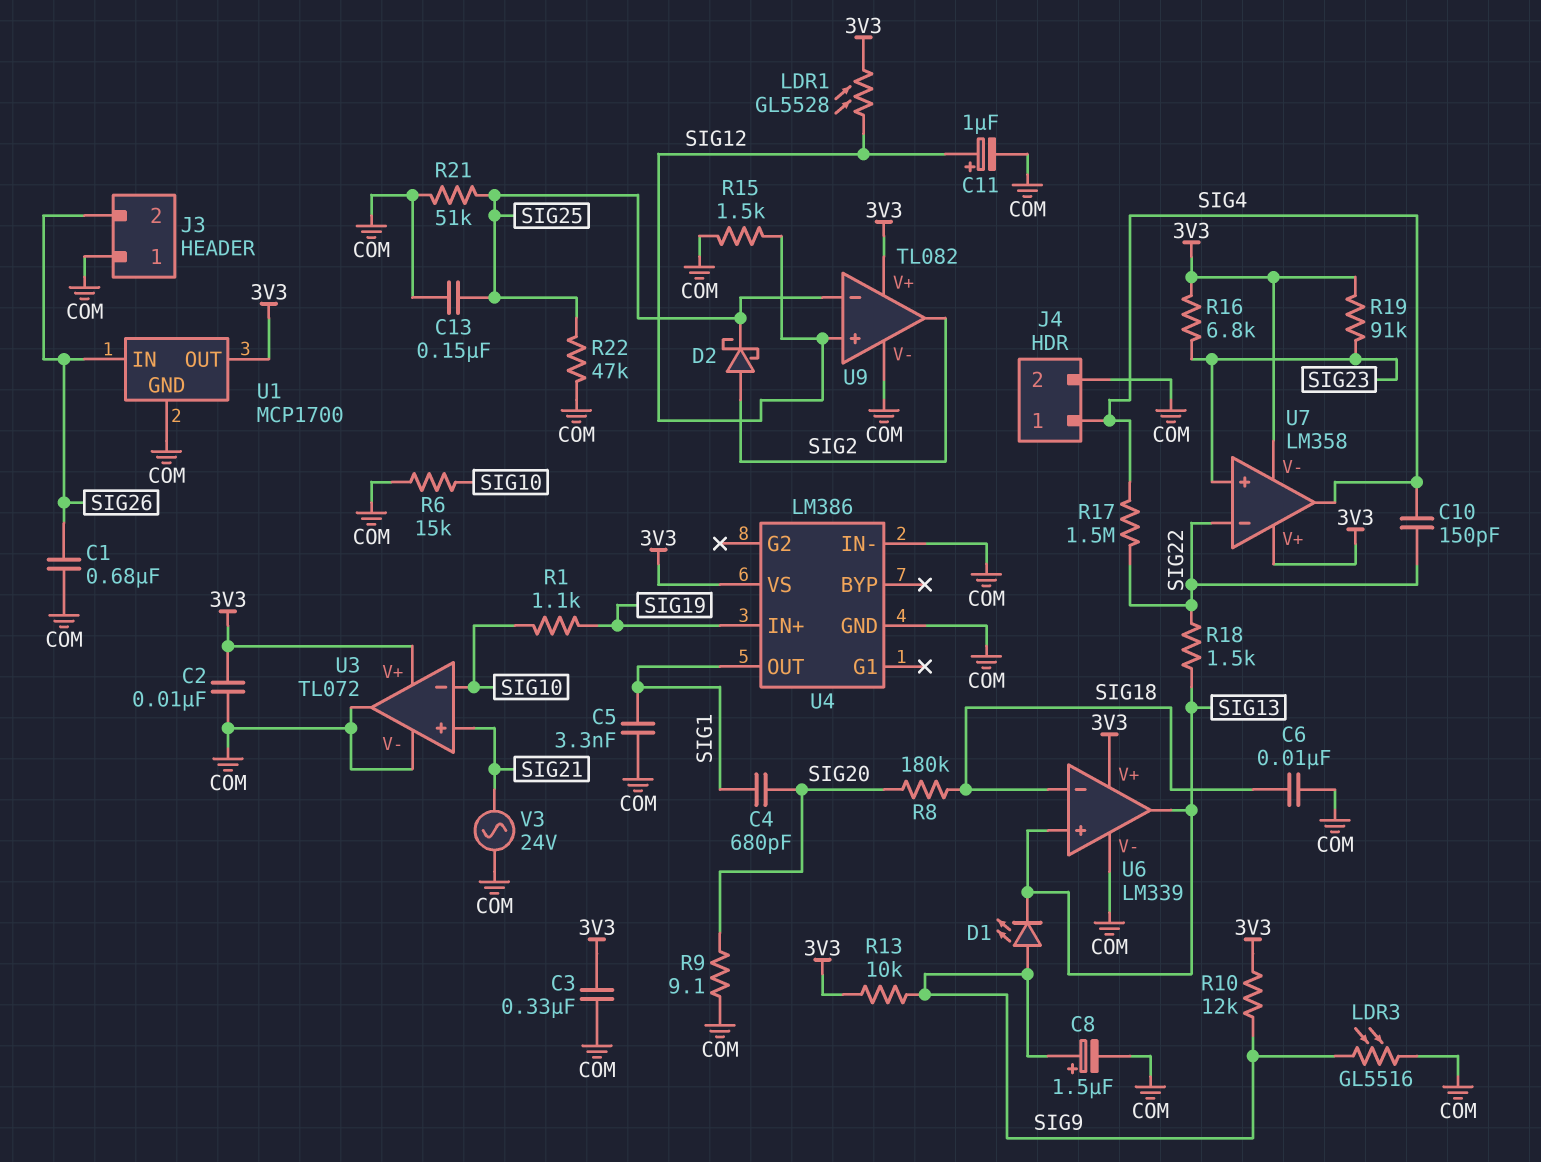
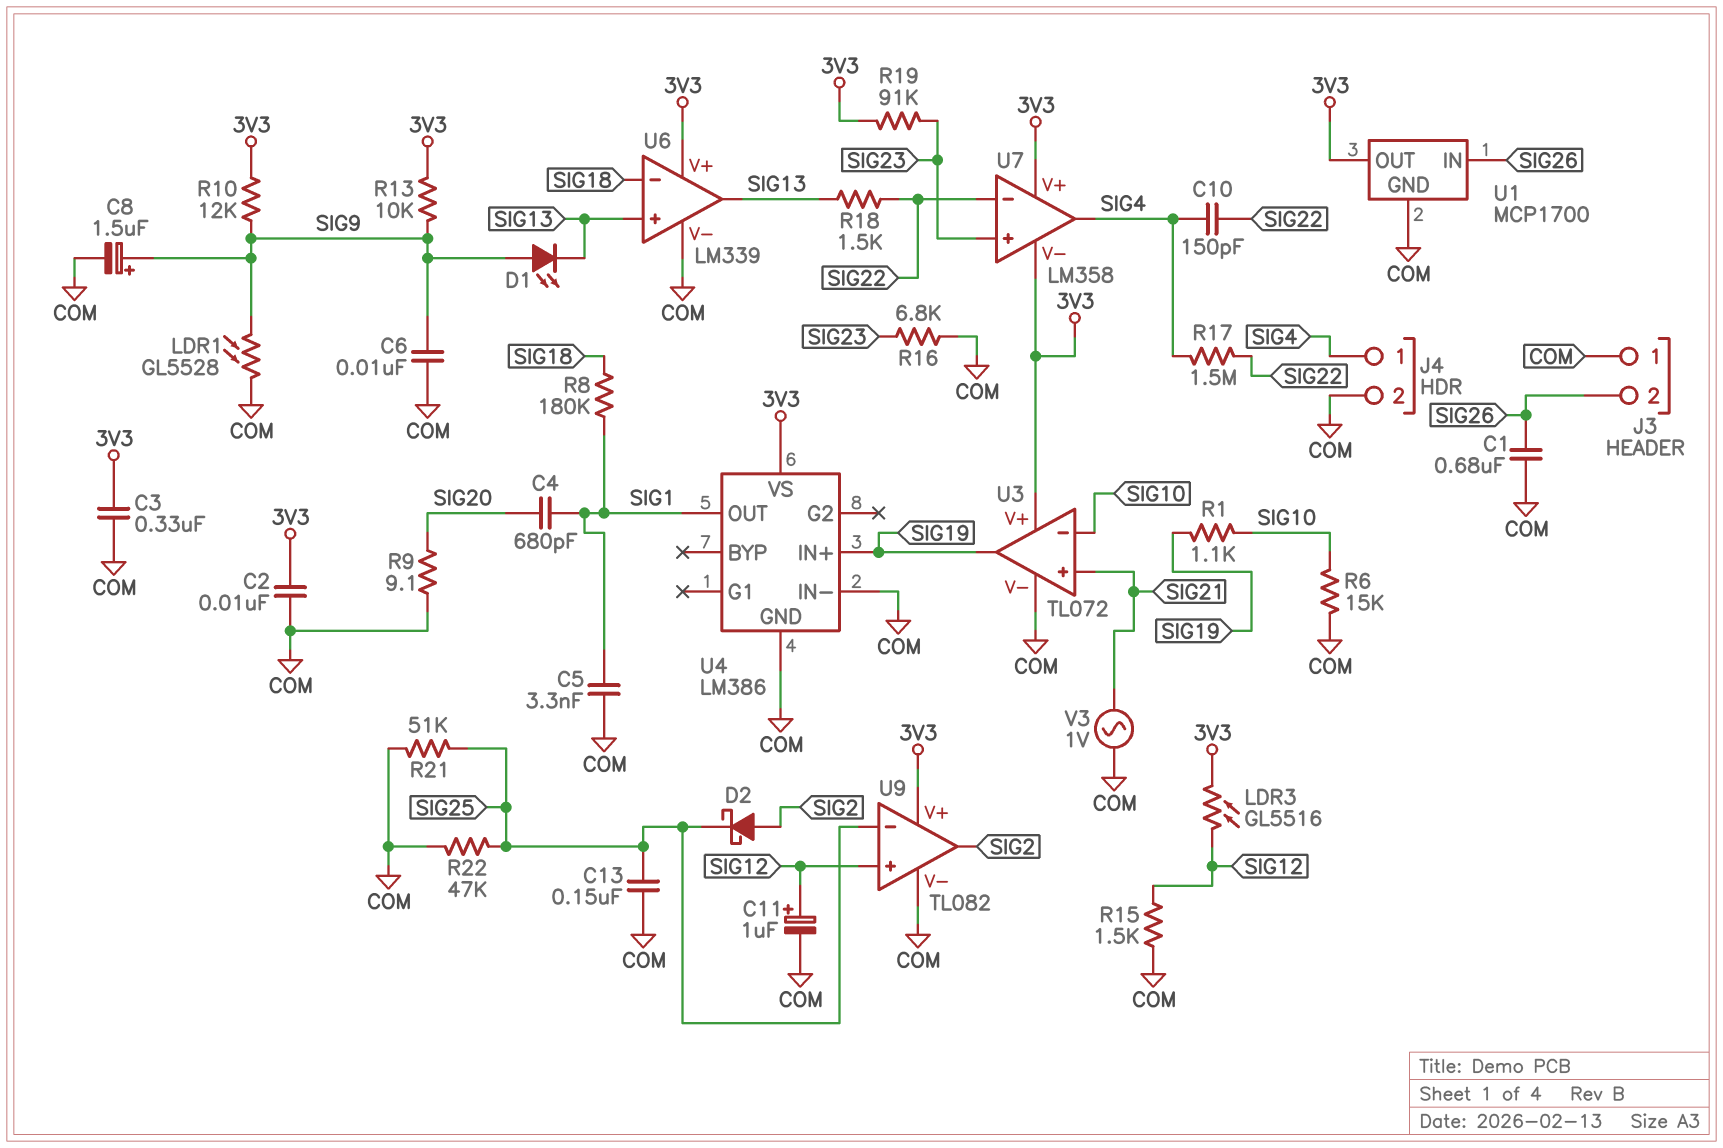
C6: 10nF (COM, SIG18) -> 10nF (COM, SIG9)
LDR1: GL5528 (3V3, SIG12) -> GL5528 (COM, SIG9)
LDR3: GL5516 (COM, SIG9) -> GL5516 (3V3, SIG12)
R8: 180k (SIG18, SIG20) -> 180k (SIG1, SIG18)
R16: 6.8k (3V3, SIG23) -> 6.8k (COM, SIG23)
U3 pin out: COM -> SIG19
V3: AC 24V (COM, SIG21) -> AC 1V (COM, SIG21)

